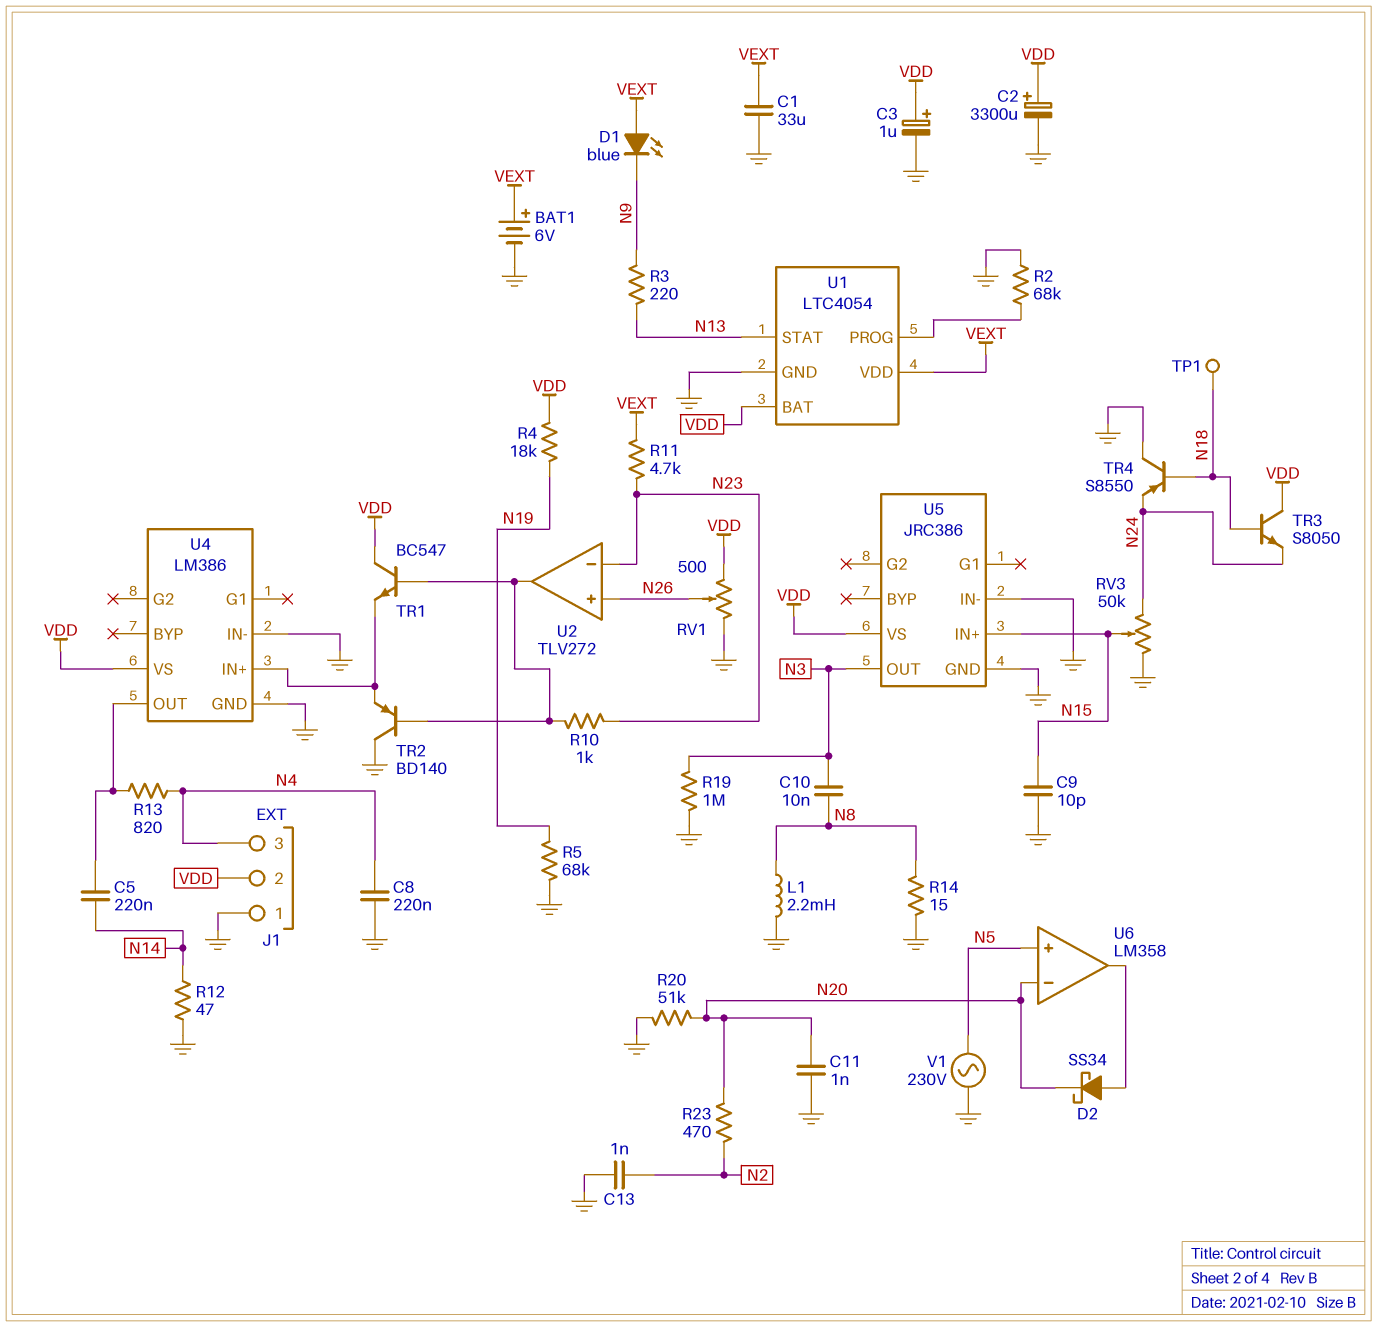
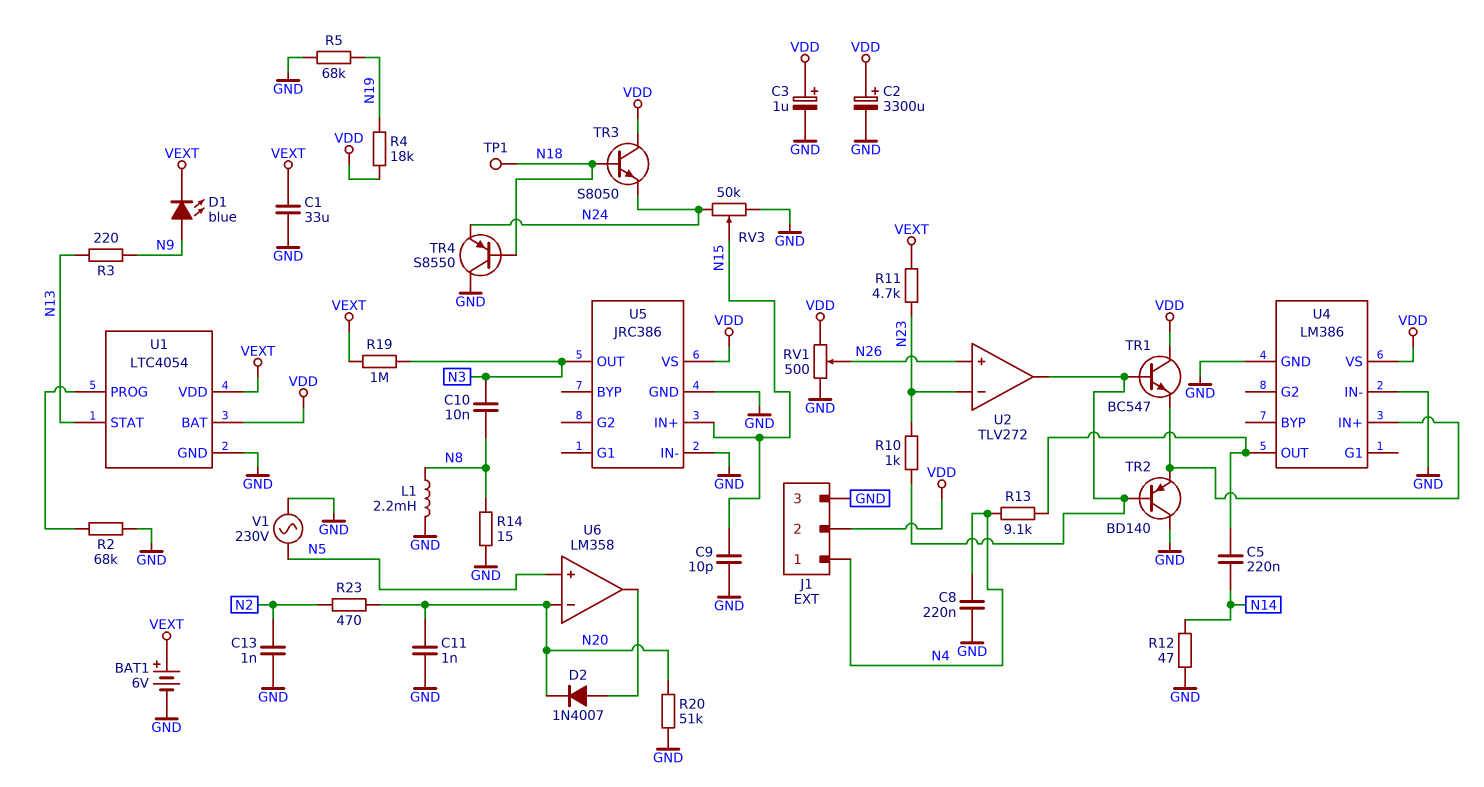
D1: LED blue (A VEXT, K N9) -> LED blue (A N9, K VEXT)
D2: schottky SS34 (A U6/out, K N20) -> diode 1N4007 (A U6/out, K N20)
J1 pin 1: GND -> N4
J1 pin 3: N4 -> GND
R13: 820 (N4, U4/OUT) -> 9.1k (N4, U4/OUT)
R19: 1M (GND, N3) -> 1M (N3, VEXT)

